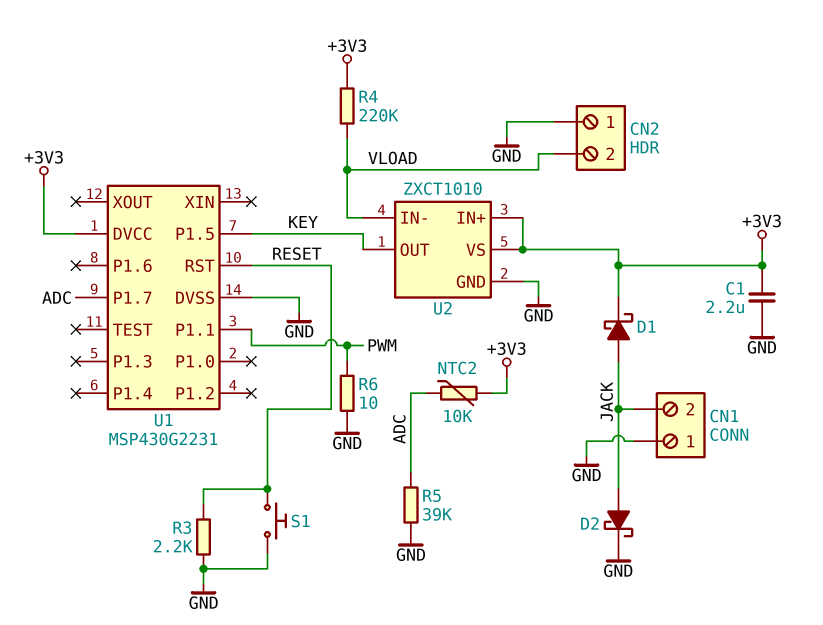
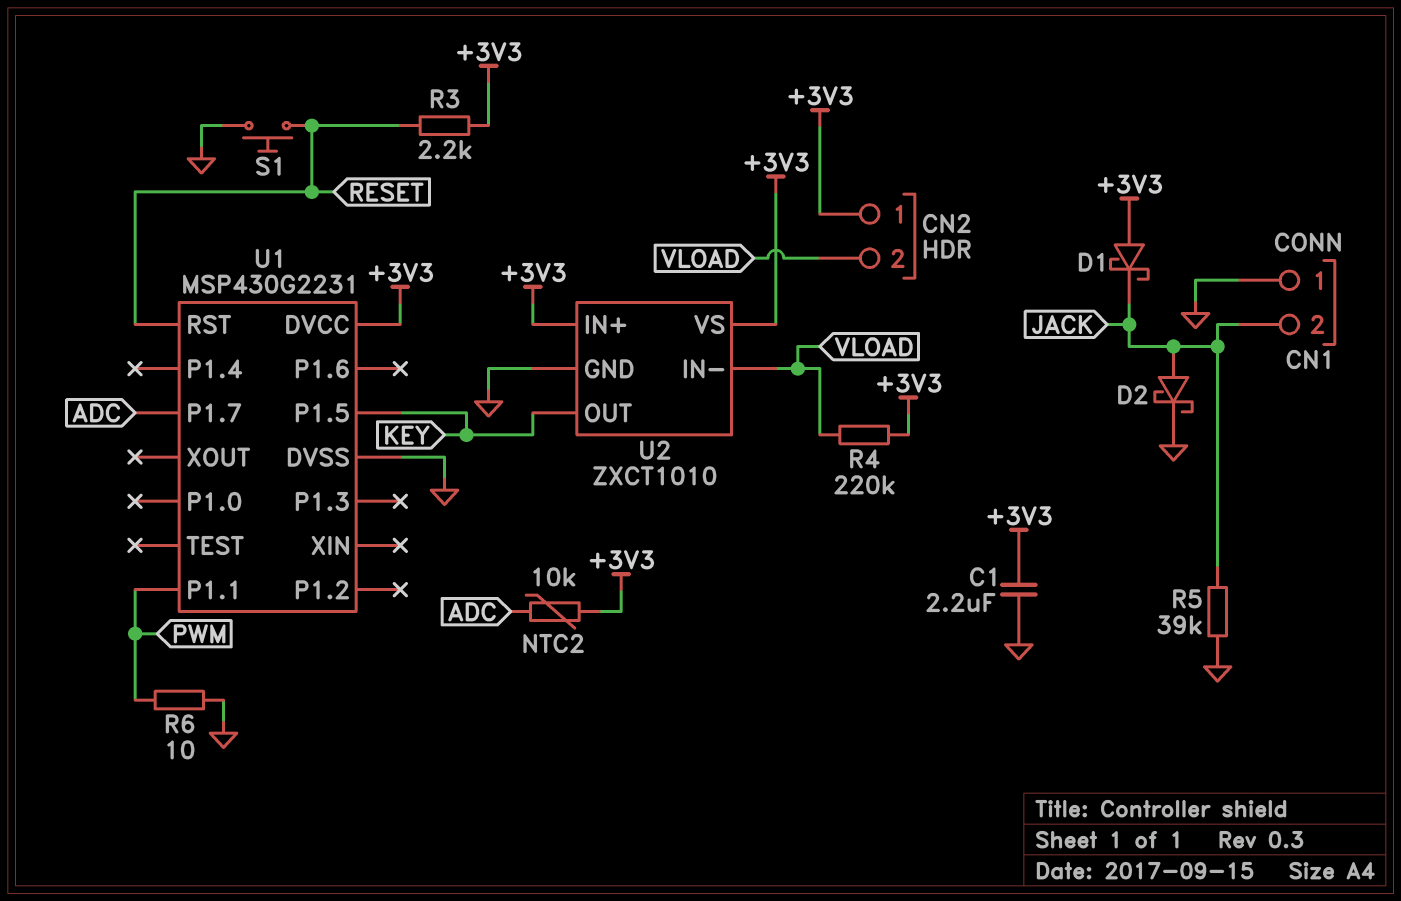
CN2 pin 1: GND -> +3V3
D1: schottky (A JACK, K +3V3) -> schottky (A +3V3, K JACK)
R3: 2.2k (GND, RESET) -> 2.2k (+3V3, RESET)
R5: 39k (ADC, GND) -> 39k (GND, JACK)

